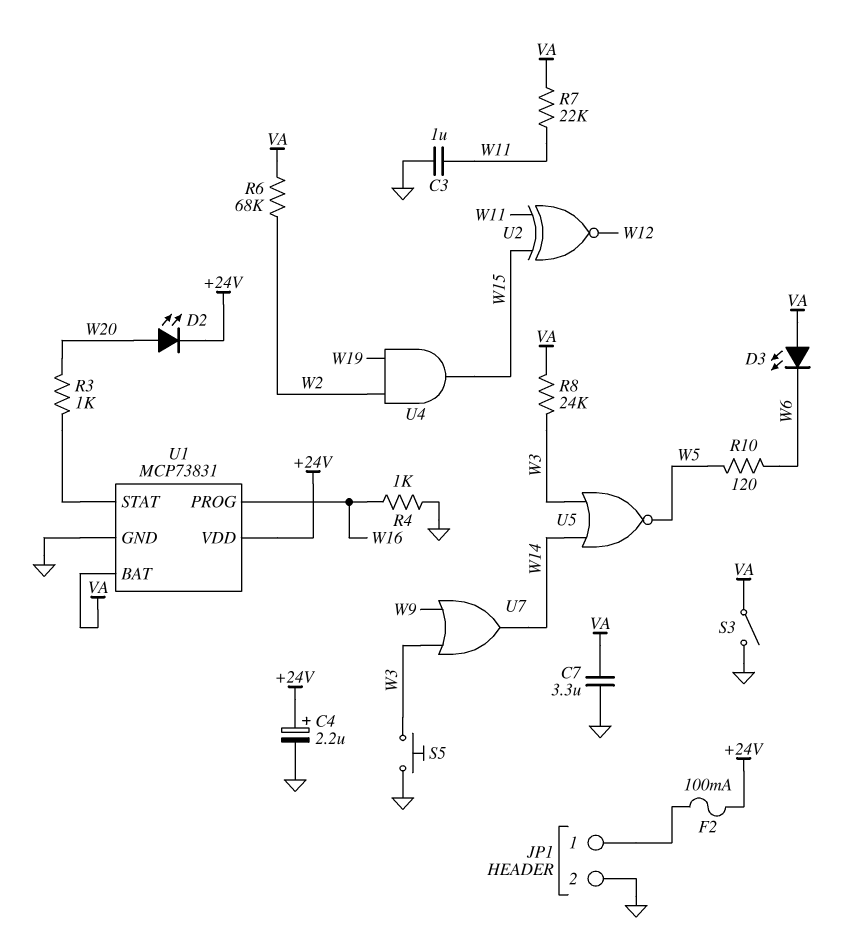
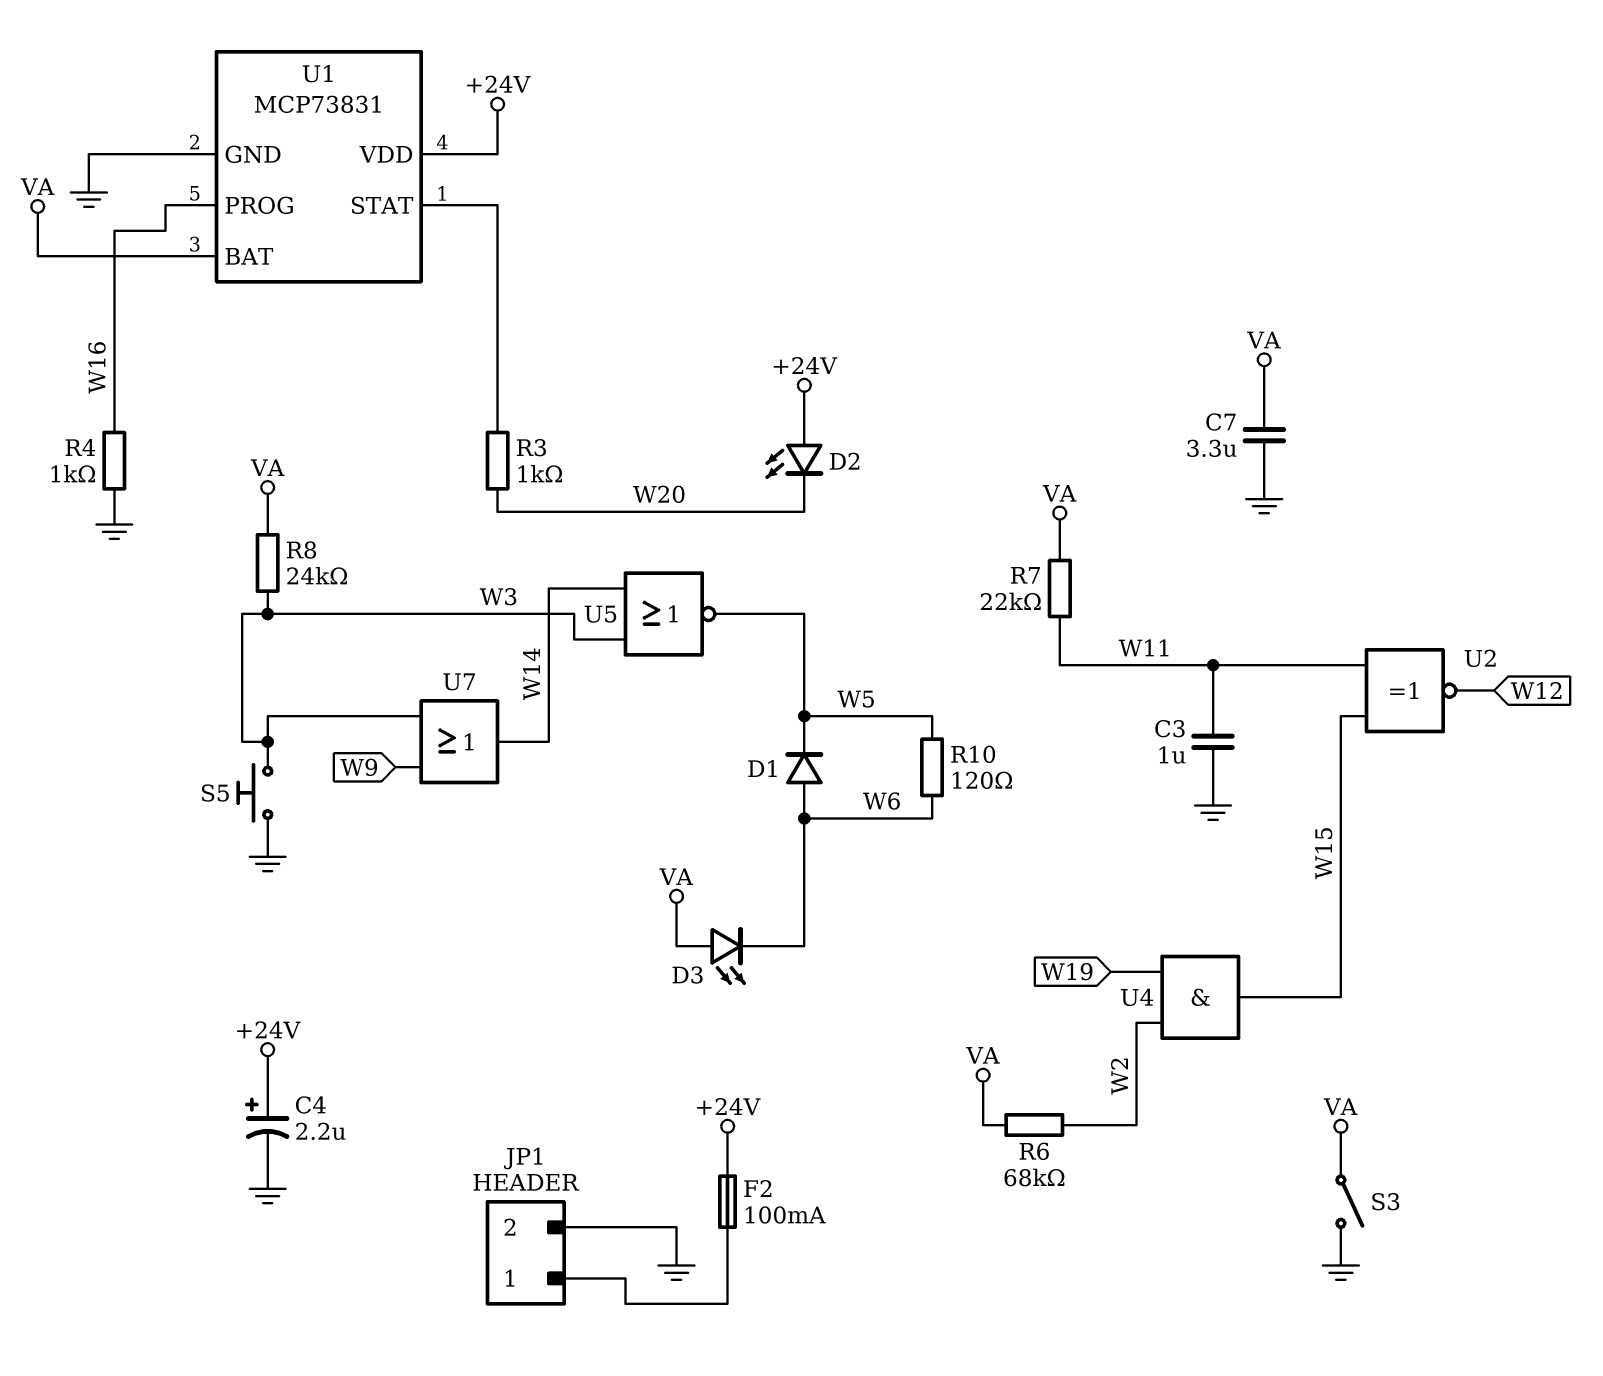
D1: none -> diode (A W6, K W5)
D2: LED (A W20, K +24V) -> LED (A +24V, K W20)

